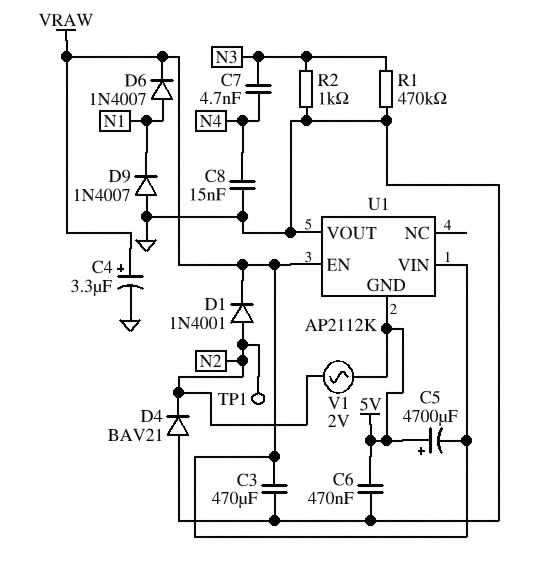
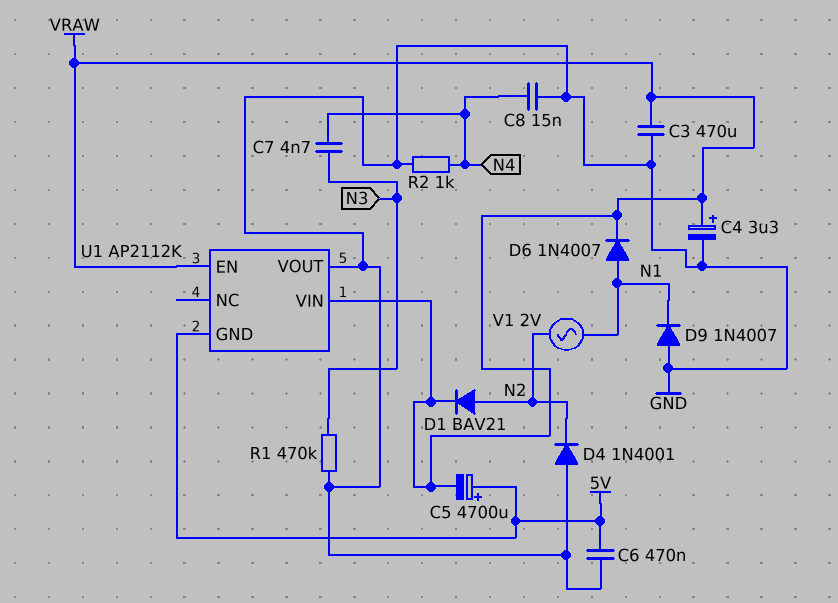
D1: diode 1N4001 (A N2, K VRAW) -> diode BAV21 (A N2, K VRAW)
D4: diode BAV21 (A GND, K N2) -> diode 1N4001 (A GND, K N2)
R2: 1k (GND, N3) -> 1k (GND, N4)
TP1: test point (N2) -> none
V1: AC 2V (5V, N2) -> AC 2V (N1, N2)

